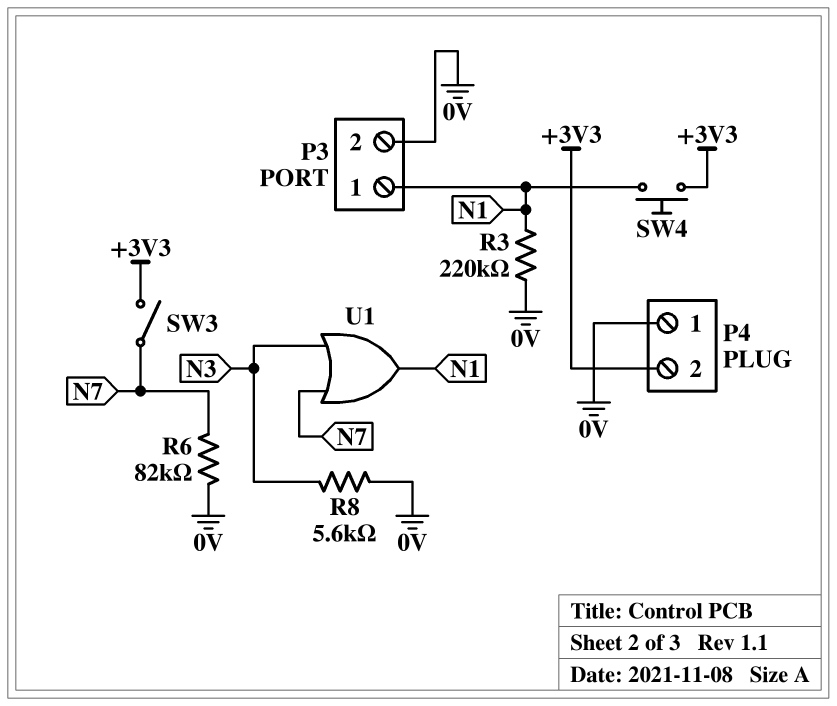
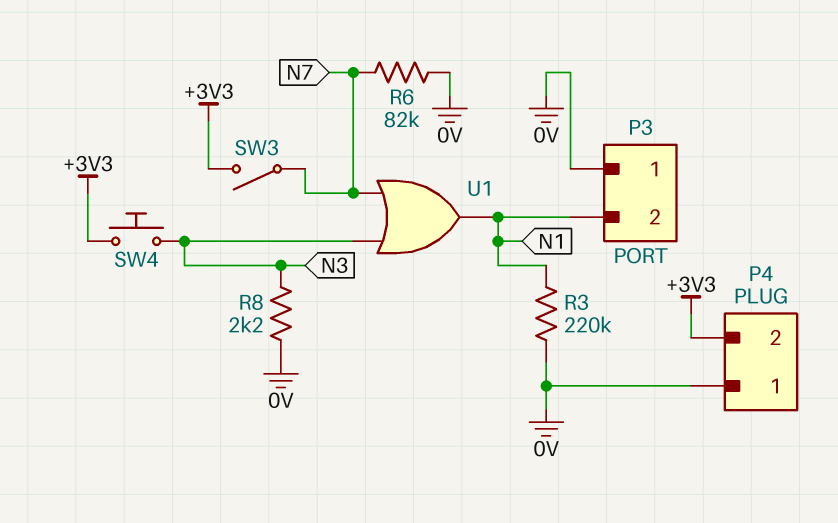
P3 pin 1: N1 -> 0V
P3 pin 2: 0V -> N1
R8: 5.6k (0V, N3) -> 2.2k (0V, N3)
SW4: button (+3V3, N1) -> button (+3V3, N3)

